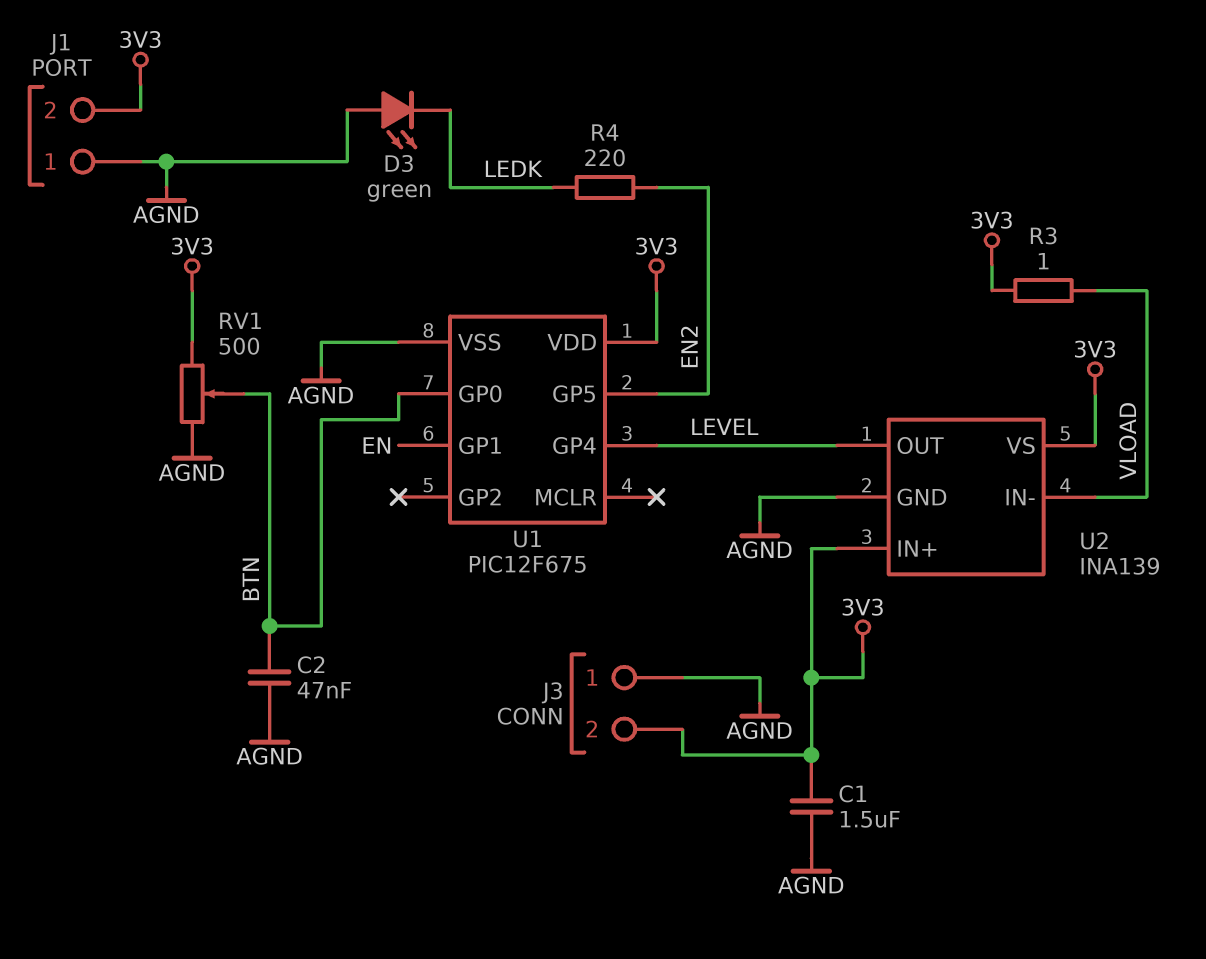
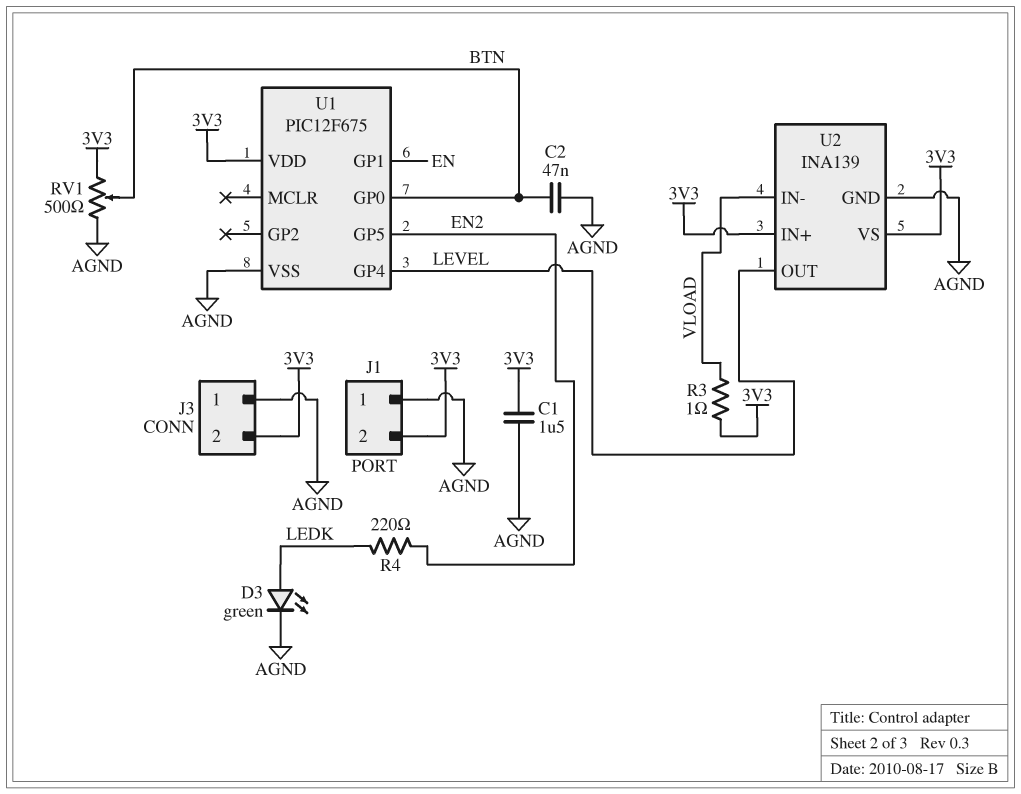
D3: LED green (A AGND, K LEDK) -> LED green (A LEDK, K AGND)

